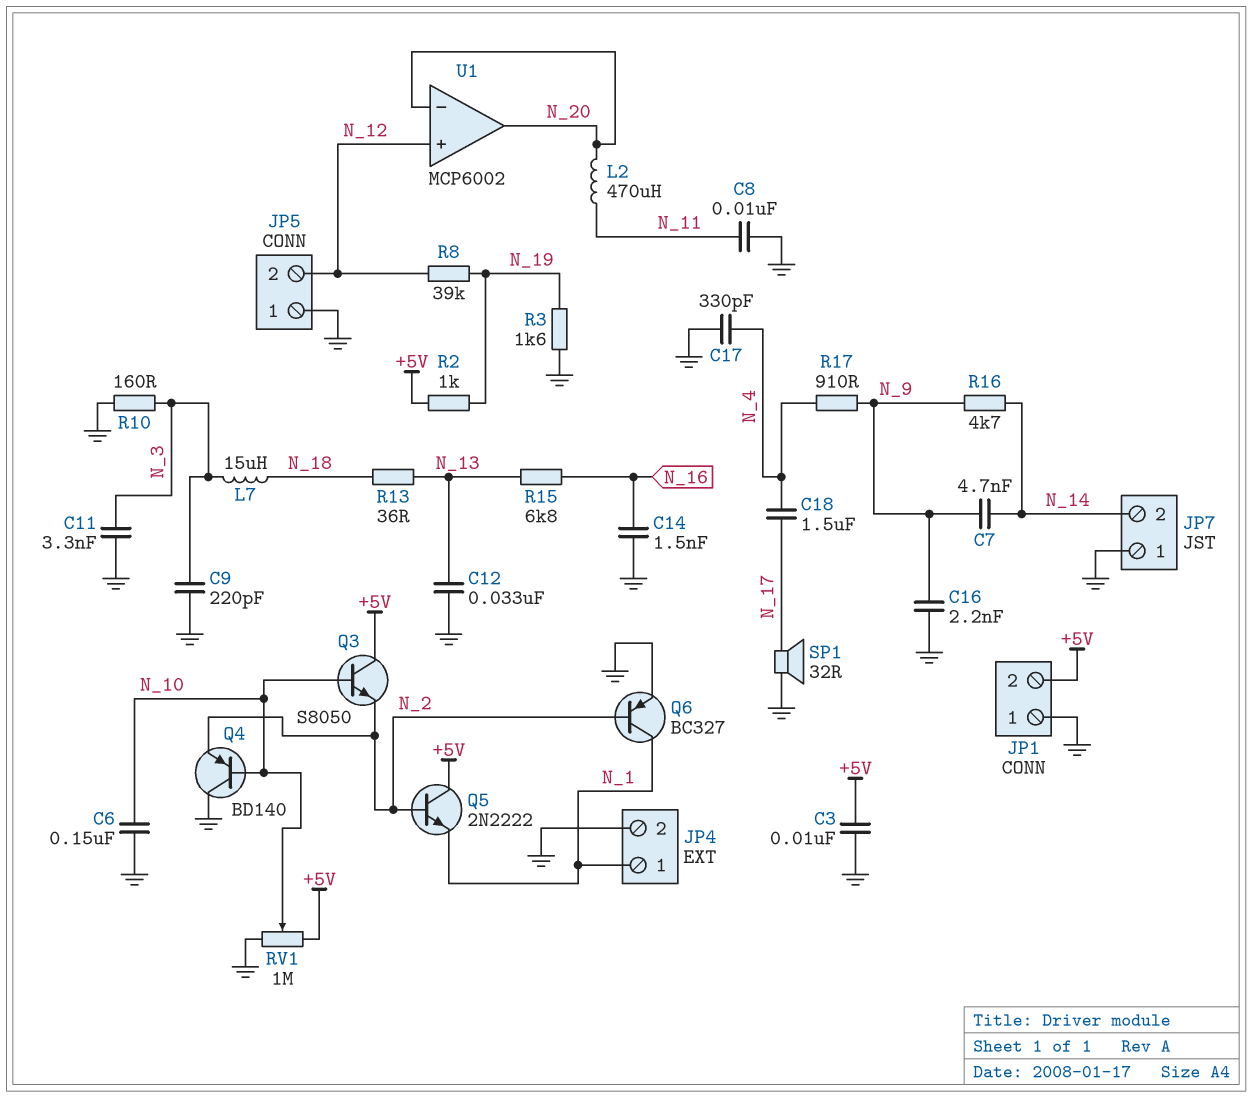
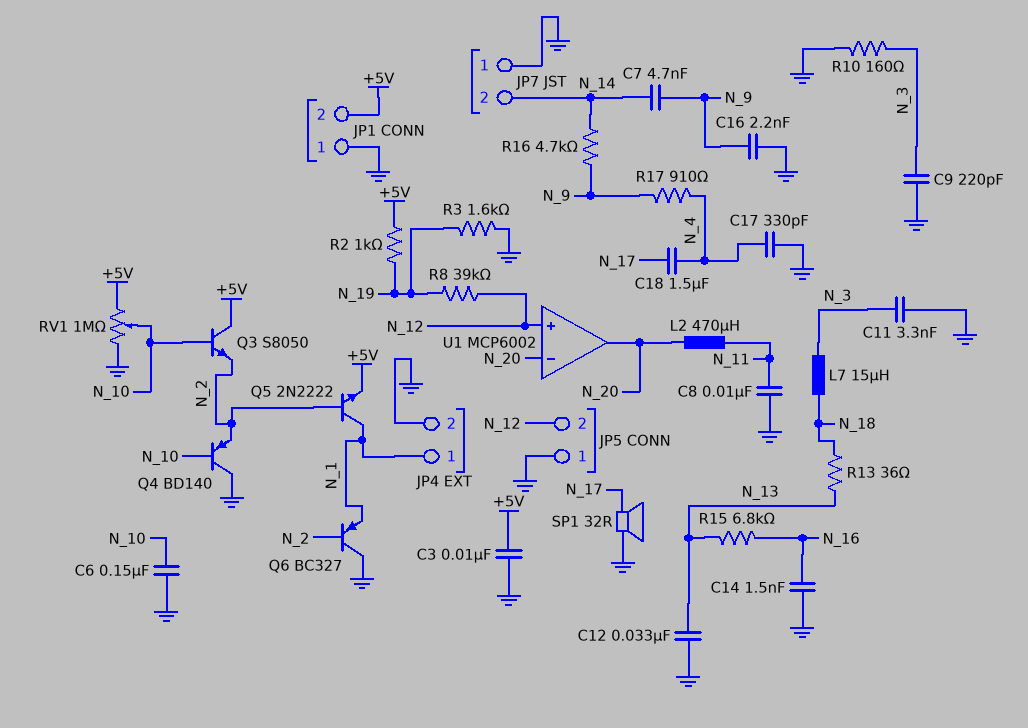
Q5: NPN 2N2222 (B N_2, C +5V, E N_1) -> NPN 2N2222 (B N_2, C N_1, E +5V)
Q6: PNP BC327 (B N_2, C N_1, E GND) -> PNP BC327 (B N_2, C GND, E N_1)

